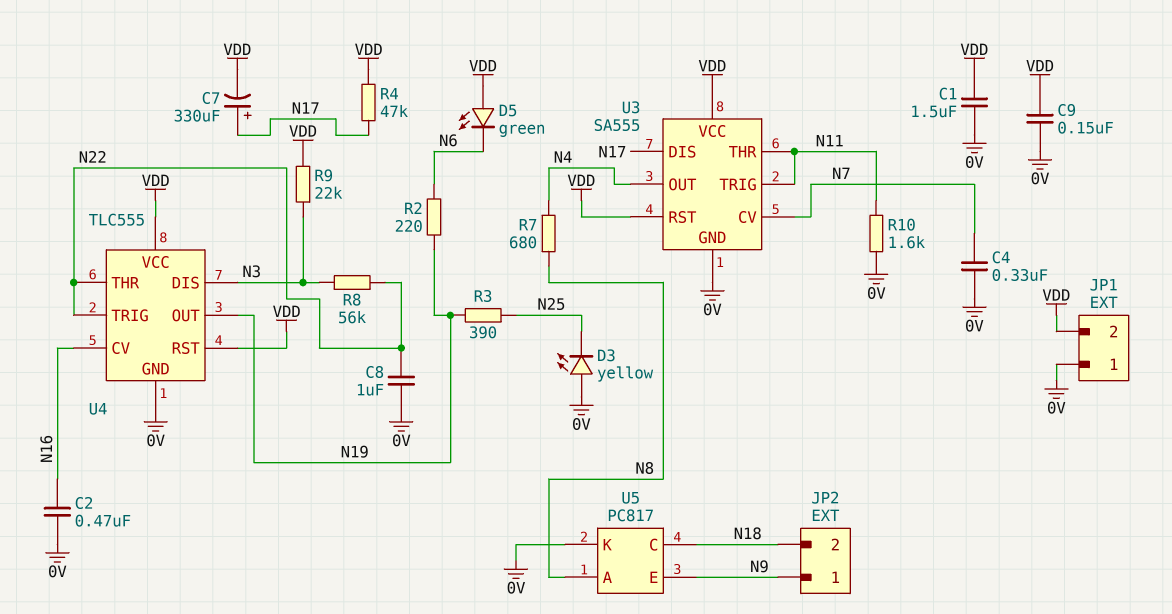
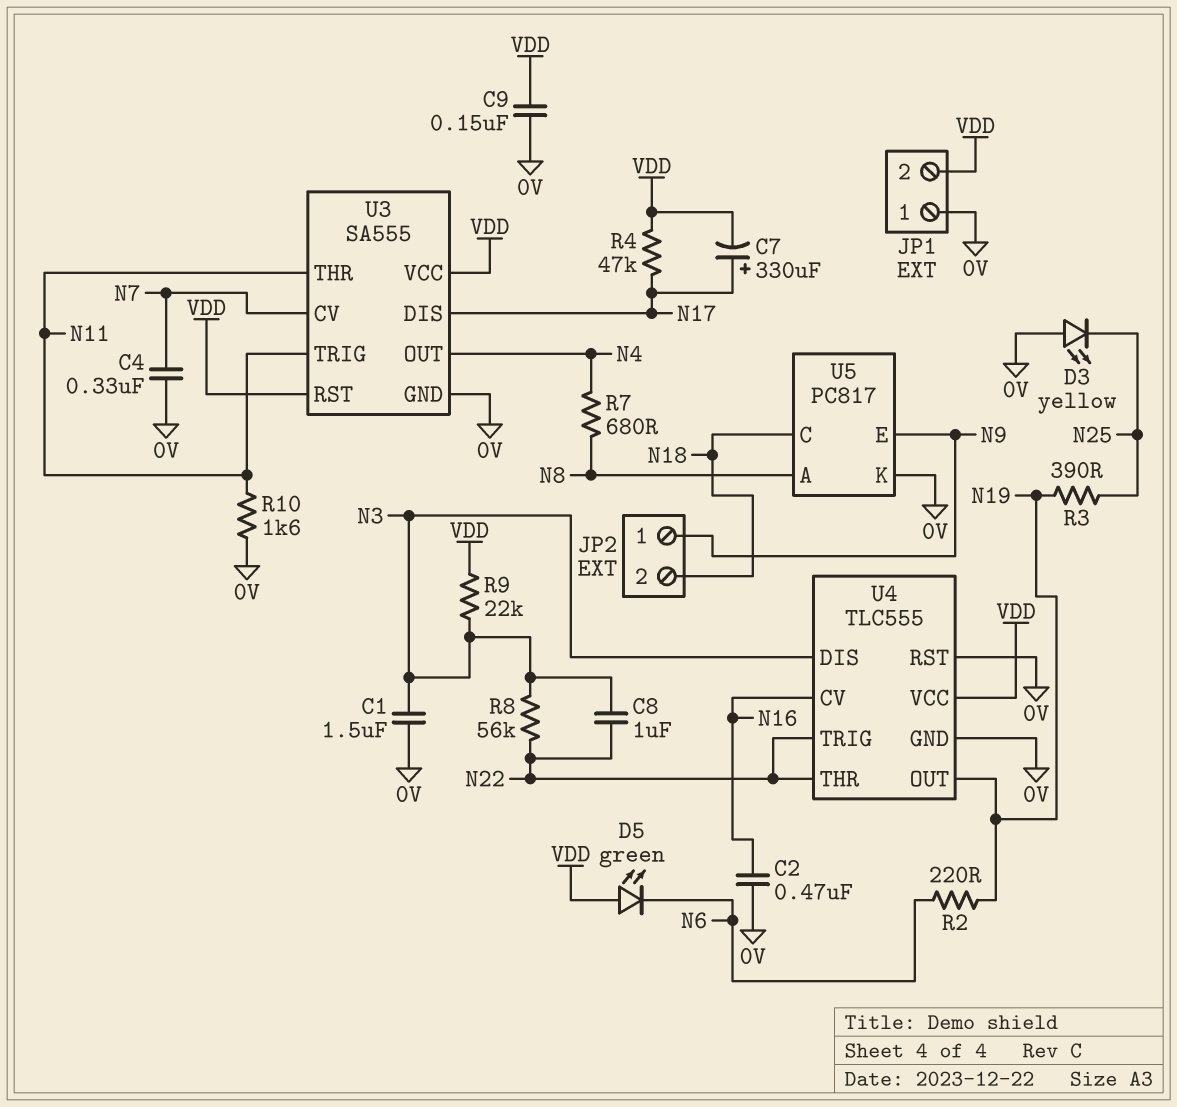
C1: 1.5uF (0V, VDD) -> 1.5uF (0V, N3)
C8: 1uF (0V, N22) -> 1uF (N3, N22)
U4 pin RST: VDD -> 0V

